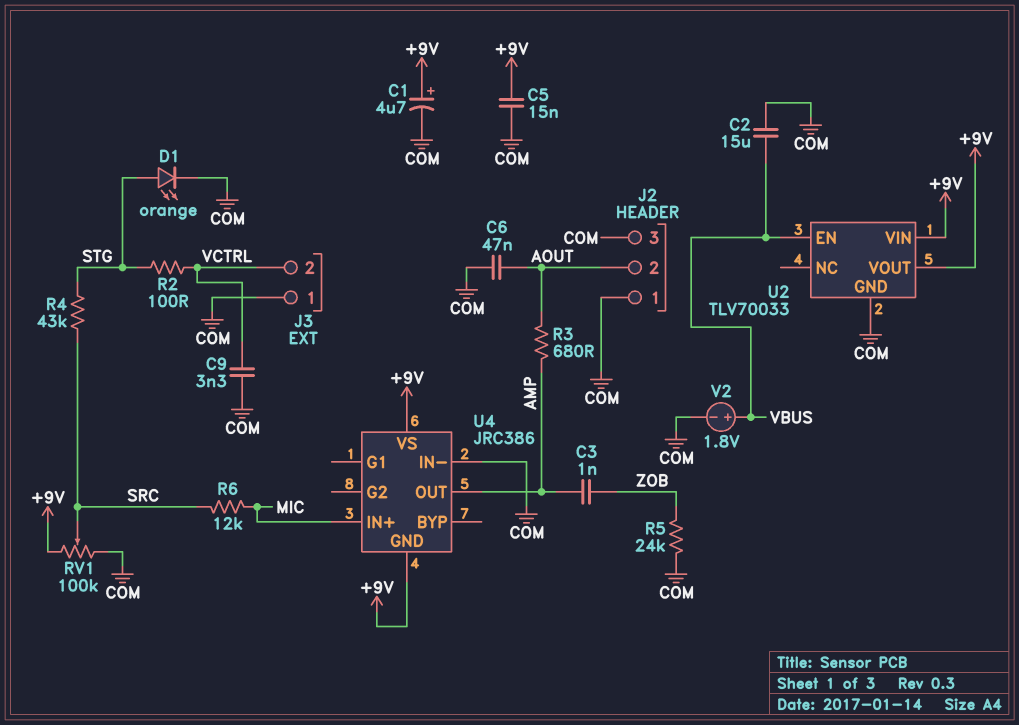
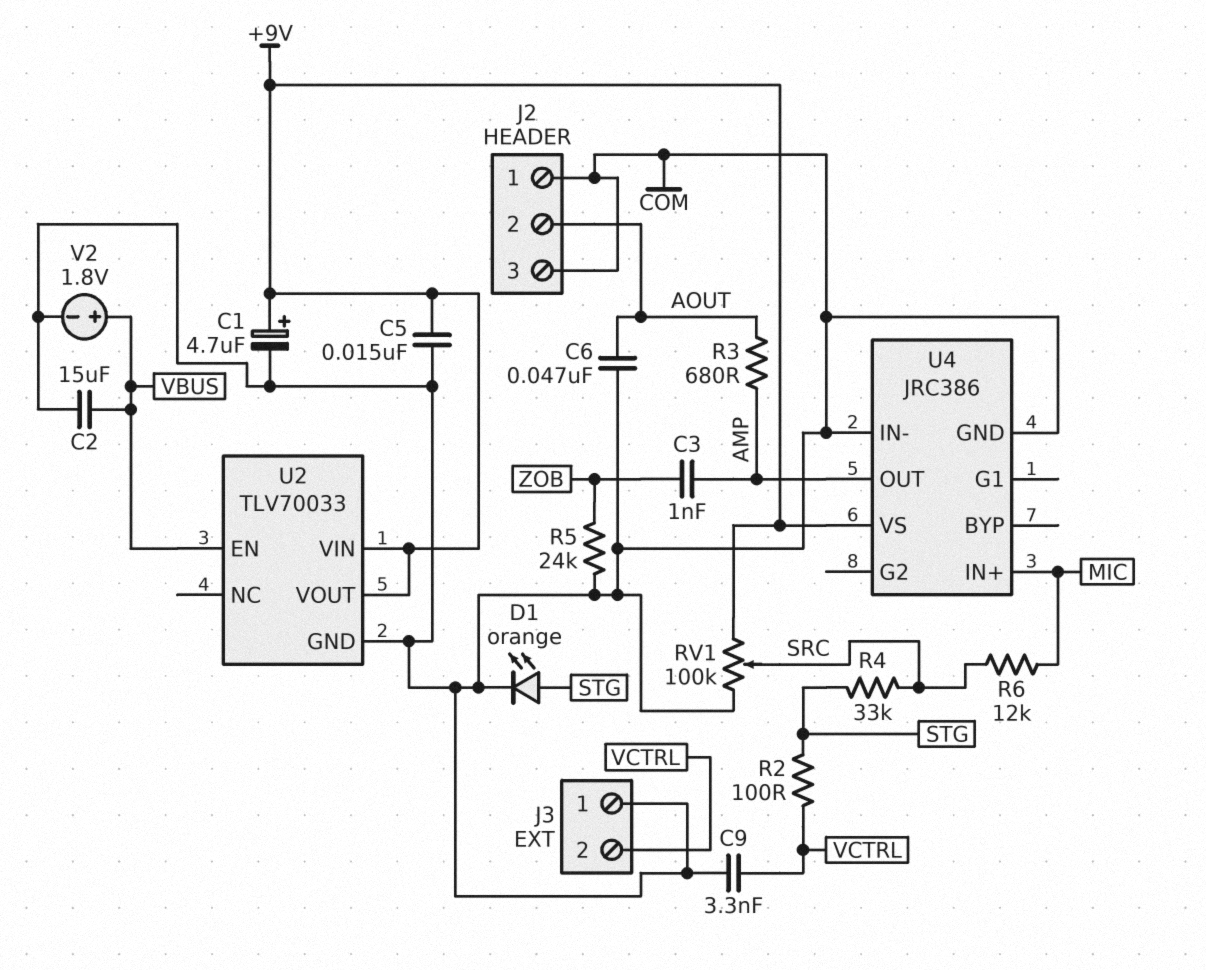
R4: 43k (SRC, STG) -> 33k (SRC, STG)
U4 pin GND: +9V -> COM

